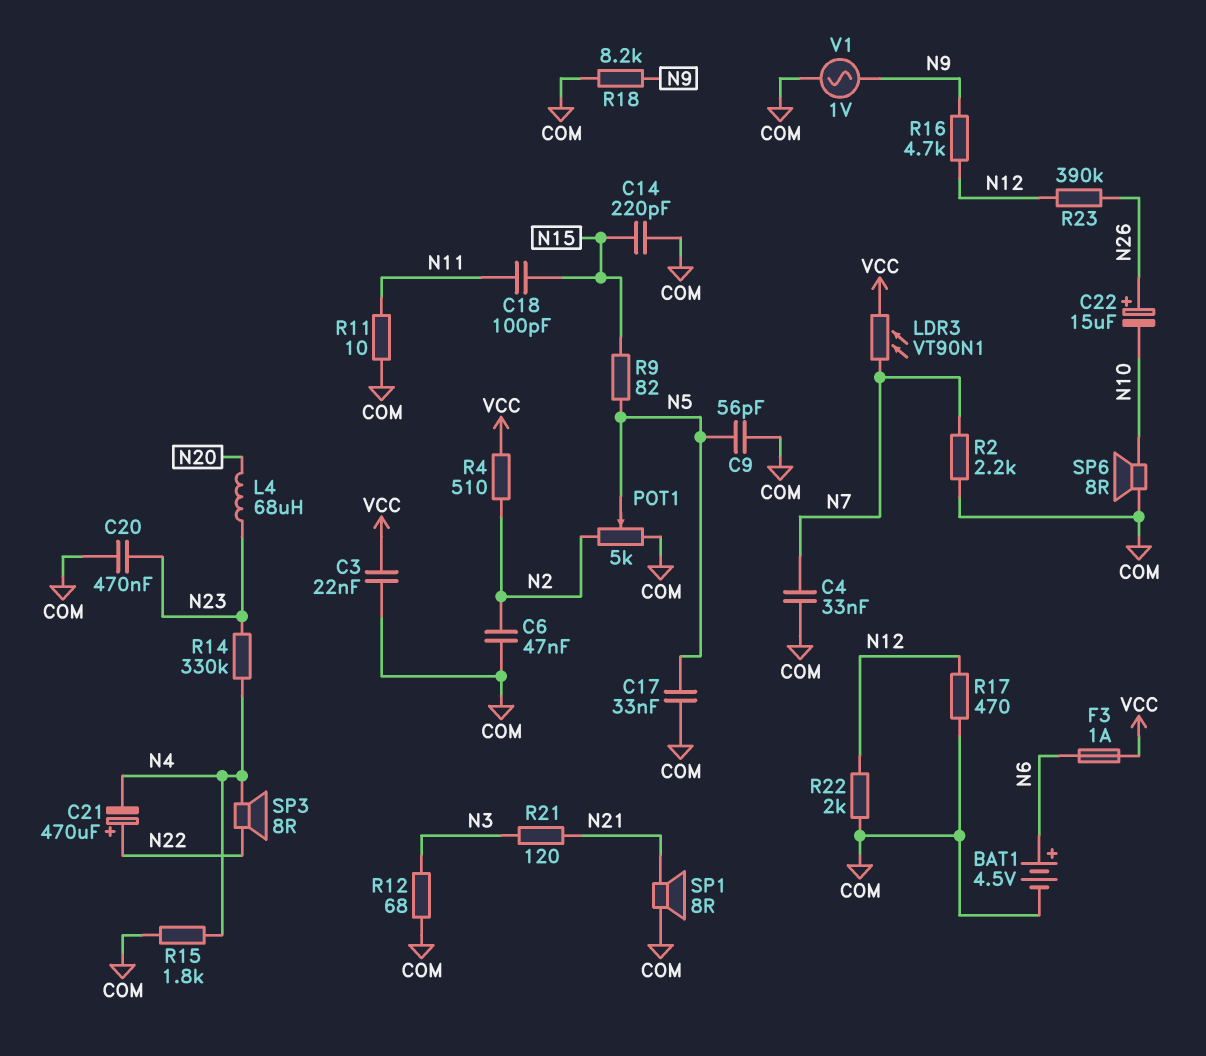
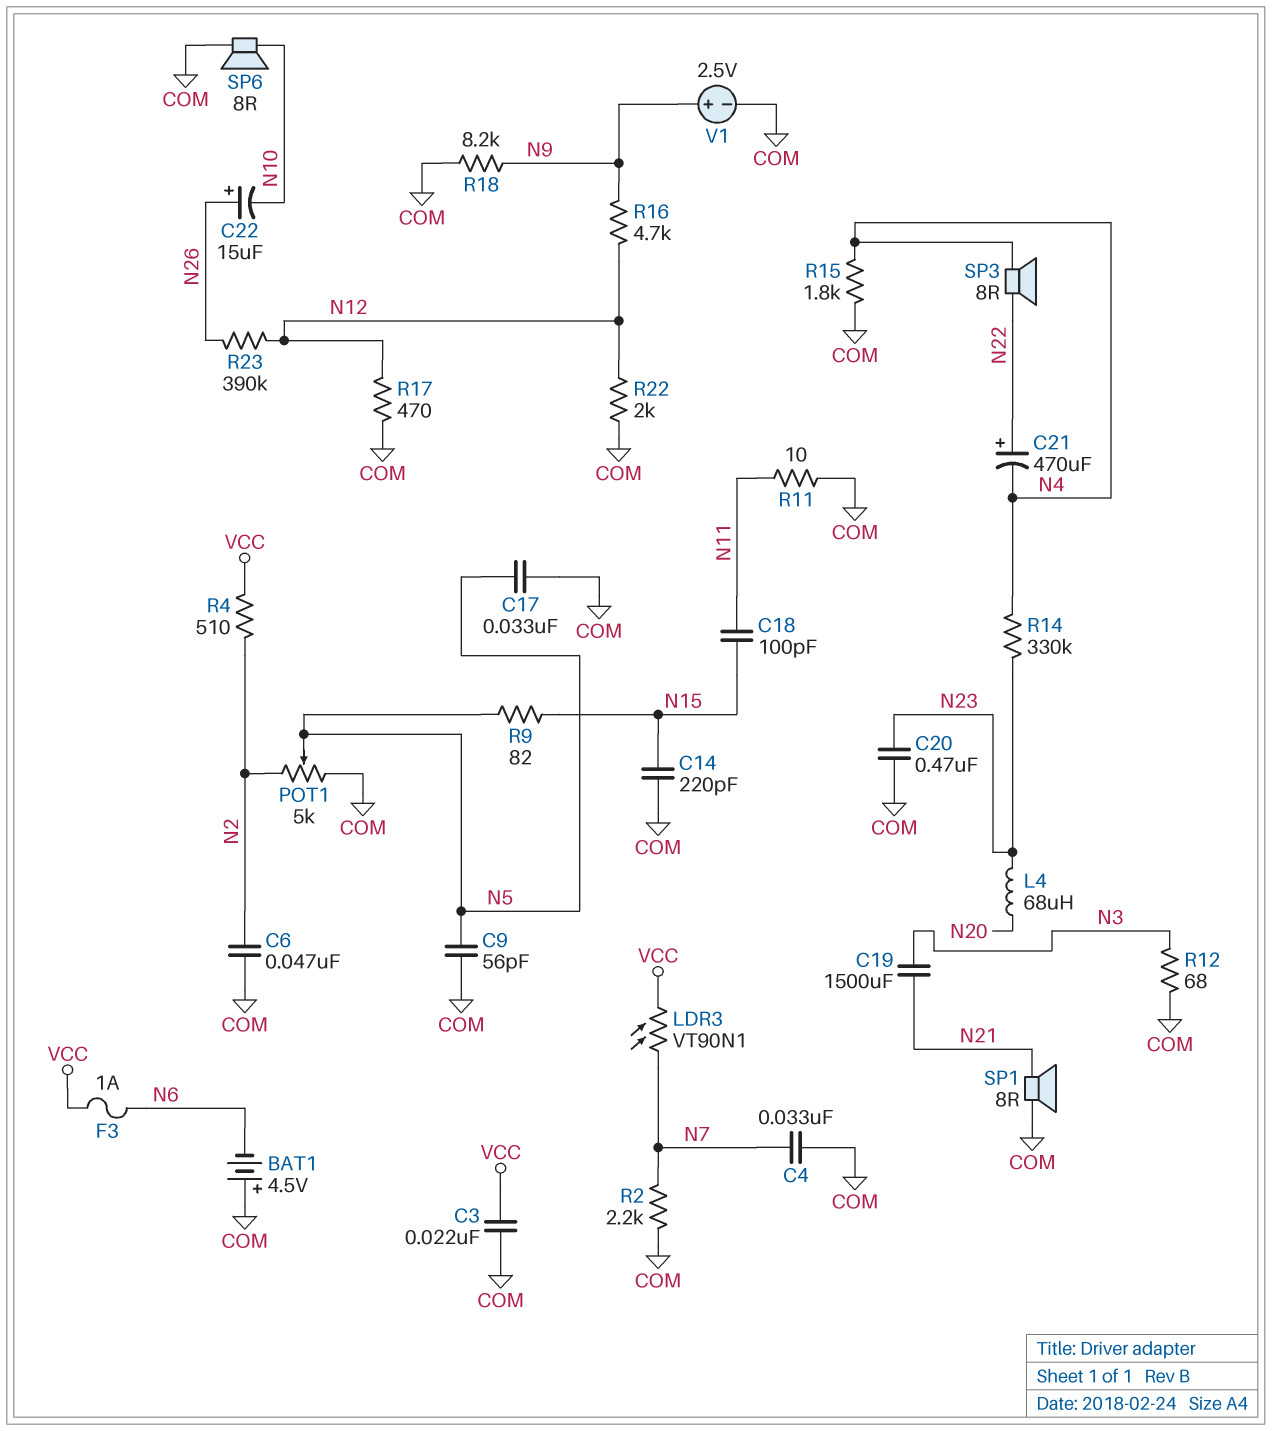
BAT1: 4.5V (plus N6, minus COM) -> 4.5V (plus COM, minus N6)
C19: none -> 1500uF (N3, N21)
R21: 120 (N3, N21) -> none
V1: AC 1V (COM, N9) -> 2.5V (plus N9, minus COM)

